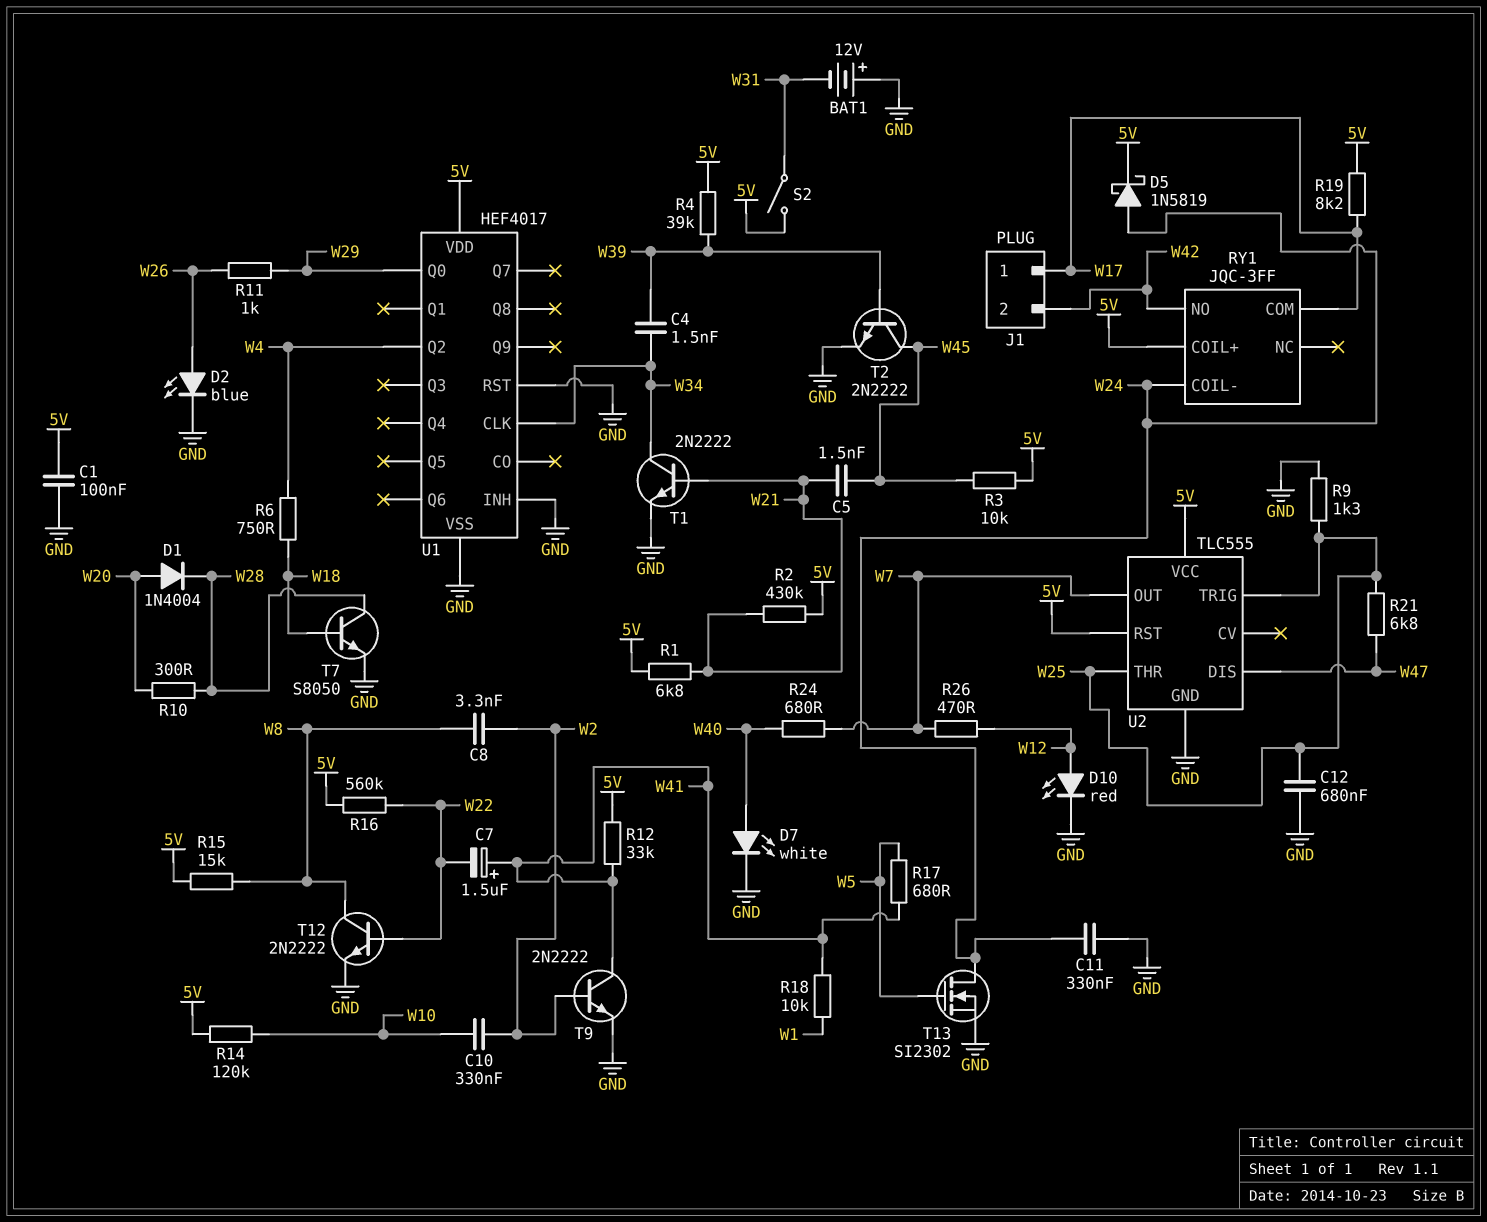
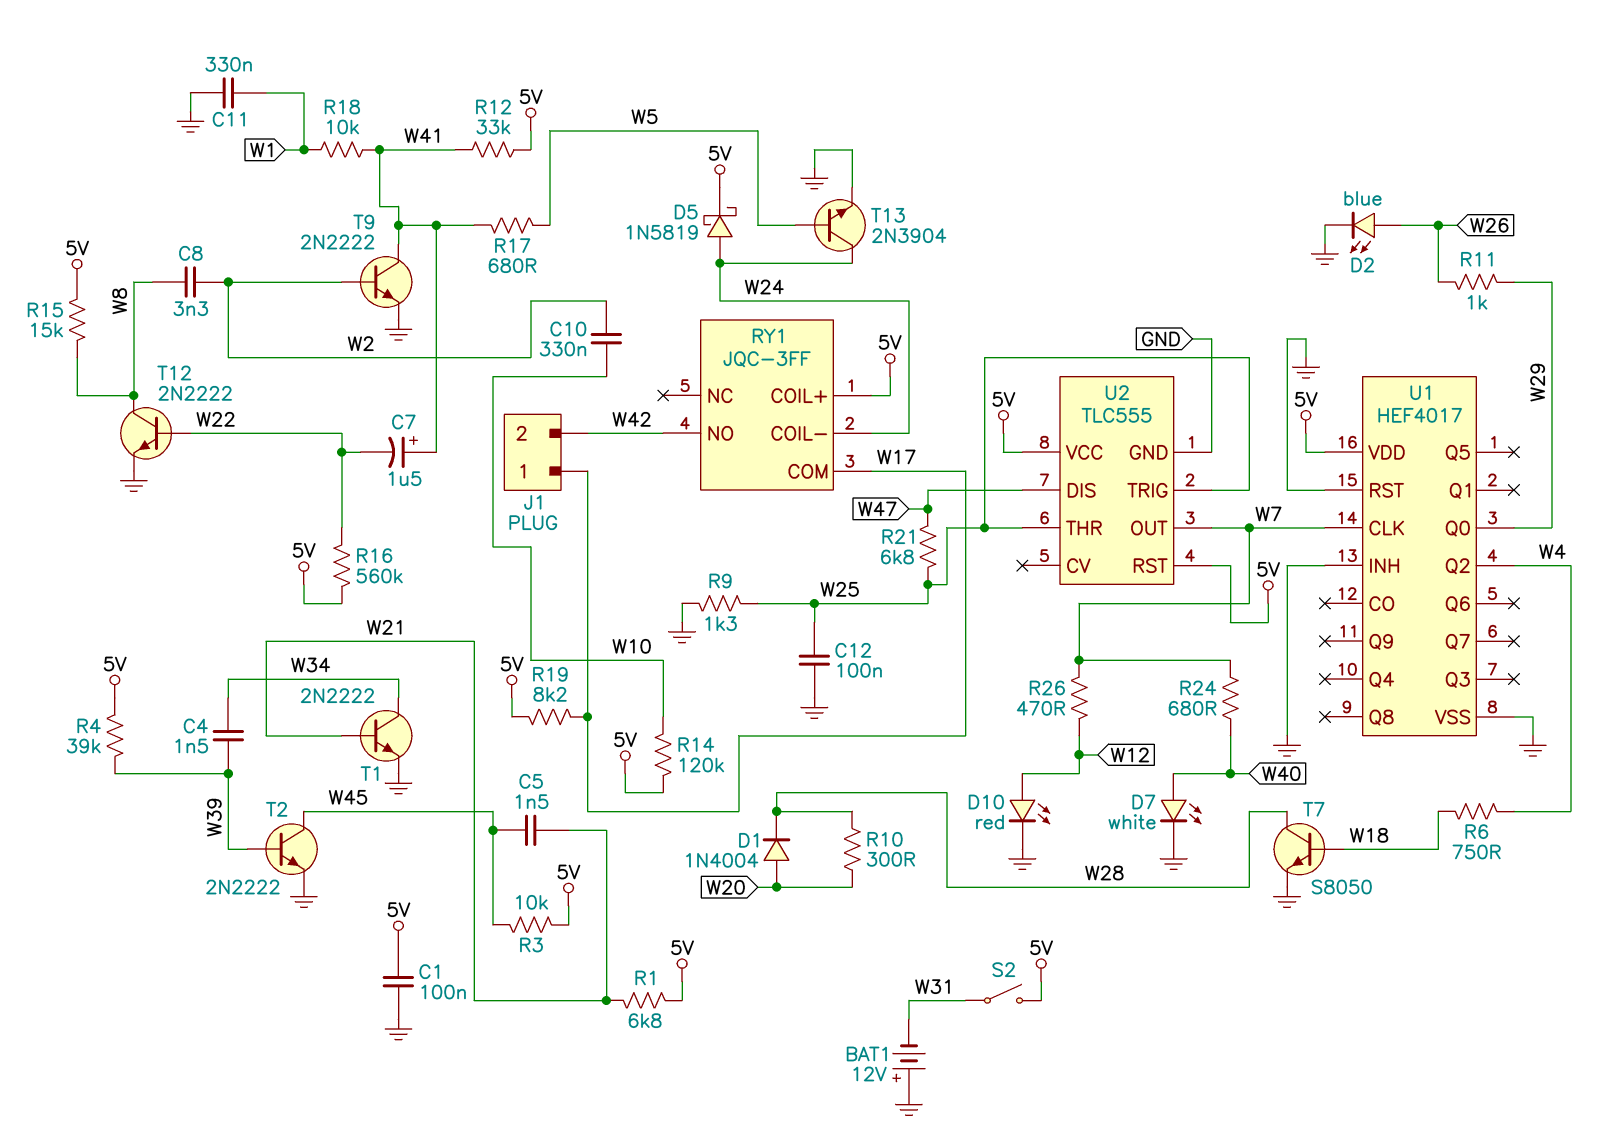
C11: 330nF (GND, W24) -> 330nF (GND, W1)
C12: 680nF (GND, W25) -> 100nF (GND, W25)
R2: 430k (5V, W21) -> none
T13: NMOS SI2302 (G W5, D W24, S GND) -> NPN 2N3904 (B W5, C W24, E GND)
U1 pin CLK: W34 -> W7

